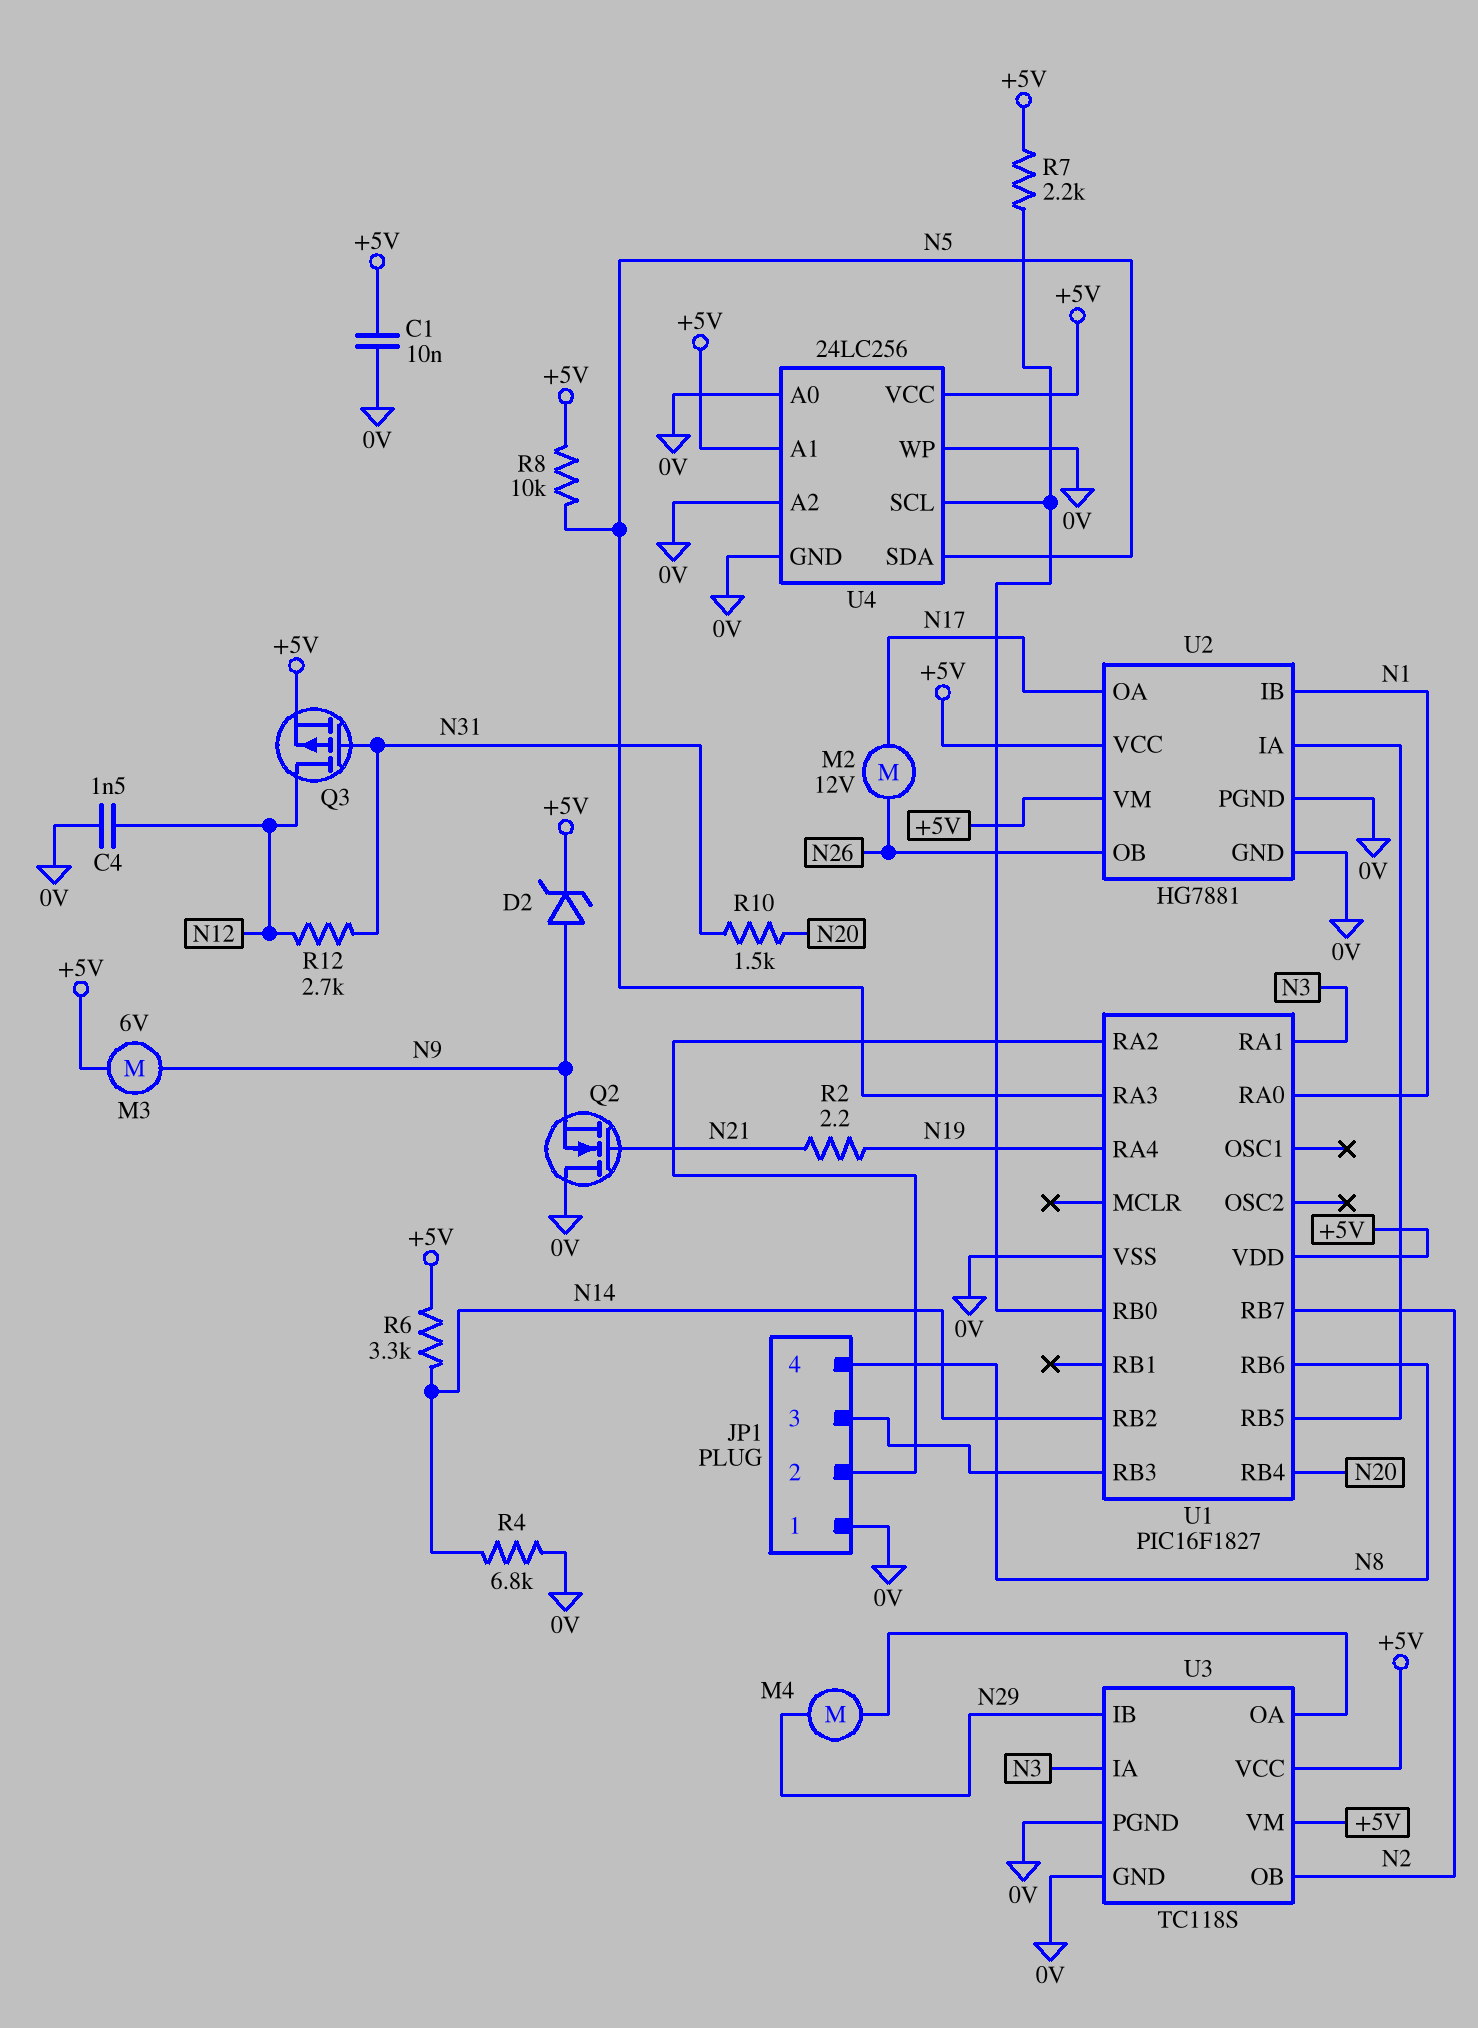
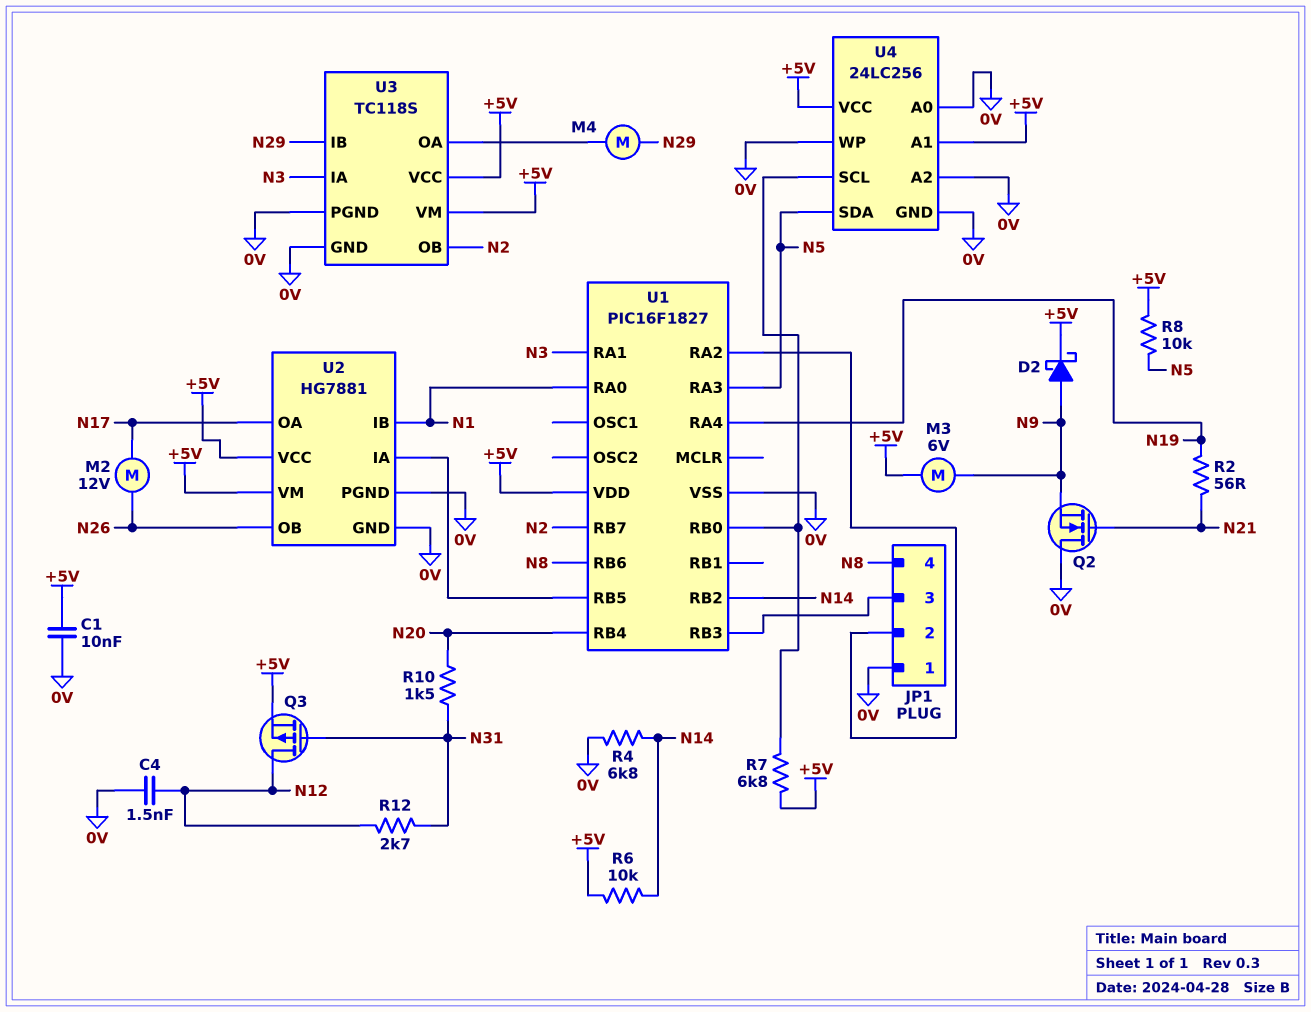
D2: zener (A N9, K +5V) -> schottky (A N9, K +5V)
R2: 2.2 (N19, N21) -> 56 (N19, N21)
R6: 3.3k (+5V, N14) -> 10k (+5V, N14)
R7: 2.2k (+5V, U1/RB0) -> 6.8k (+5V, U1/RB0)

